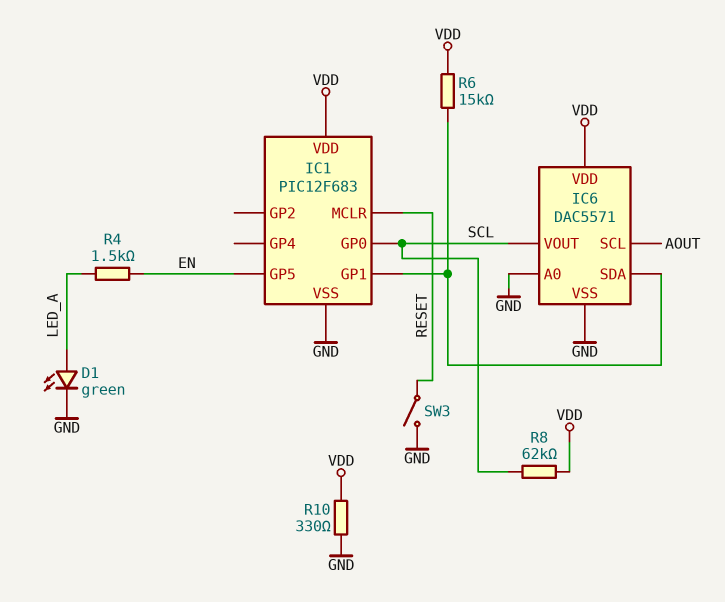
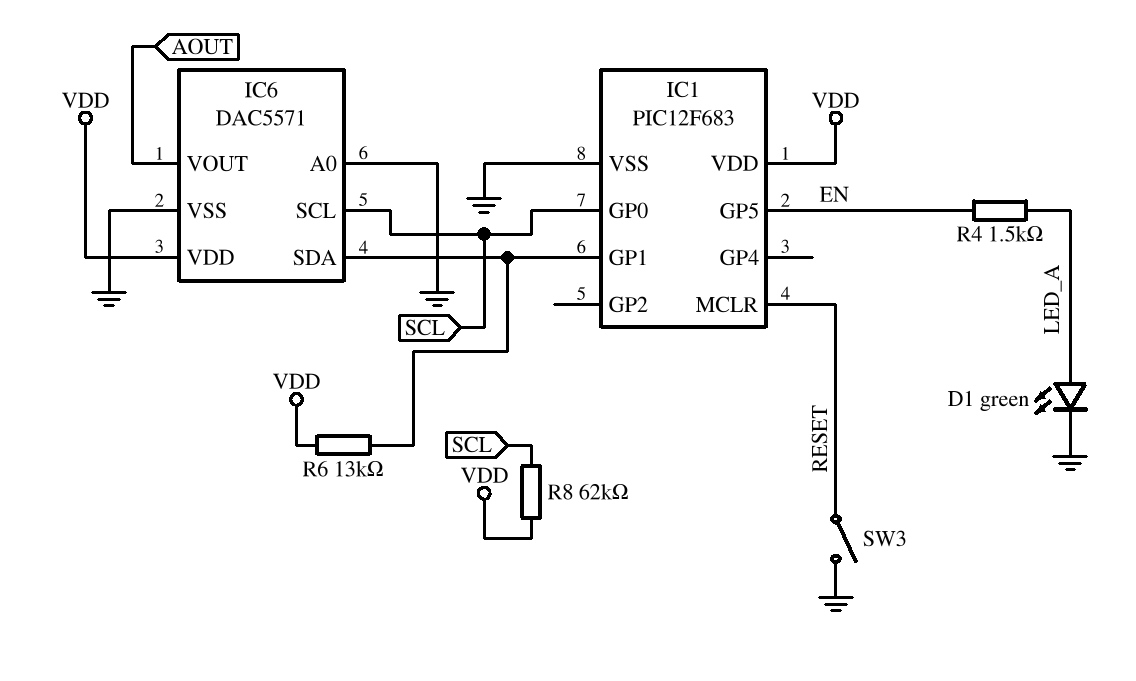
IC6 pin SCL: AOUT -> SCL
IC6 pin VOUT: SCL -> AOUT
R6: 15k (IC1/GP1, VDD) -> 13k (IC1/GP1, VDD)
R10: 330 (GND, VDD) -> none

